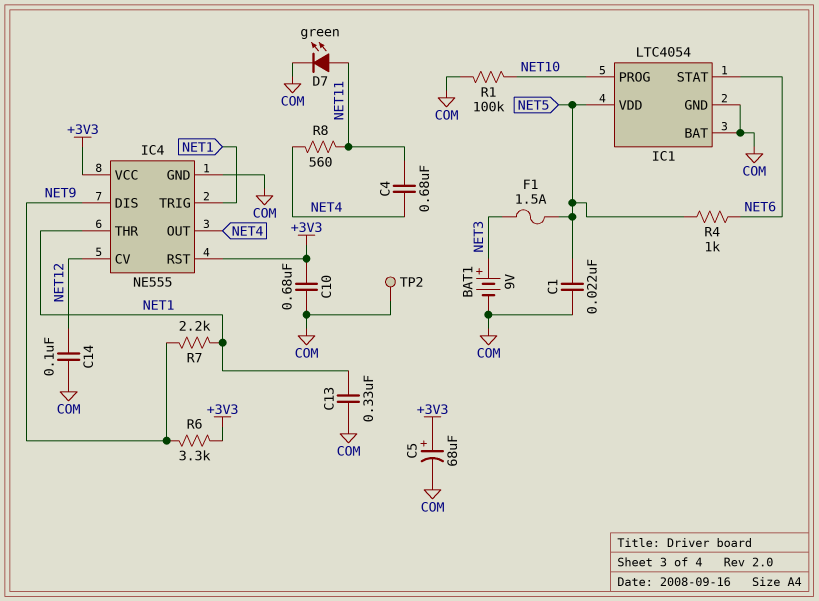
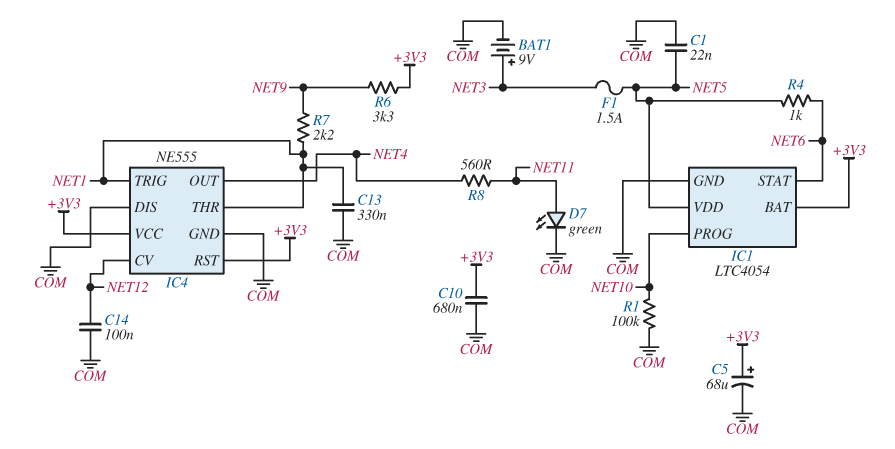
C4: 680nF (NET4, NET11) -> none
IC1 pin BAT: COM -> +3V3
IC4 pin DIS: NET9 -> COM
TP2: test point (COM) -> none

